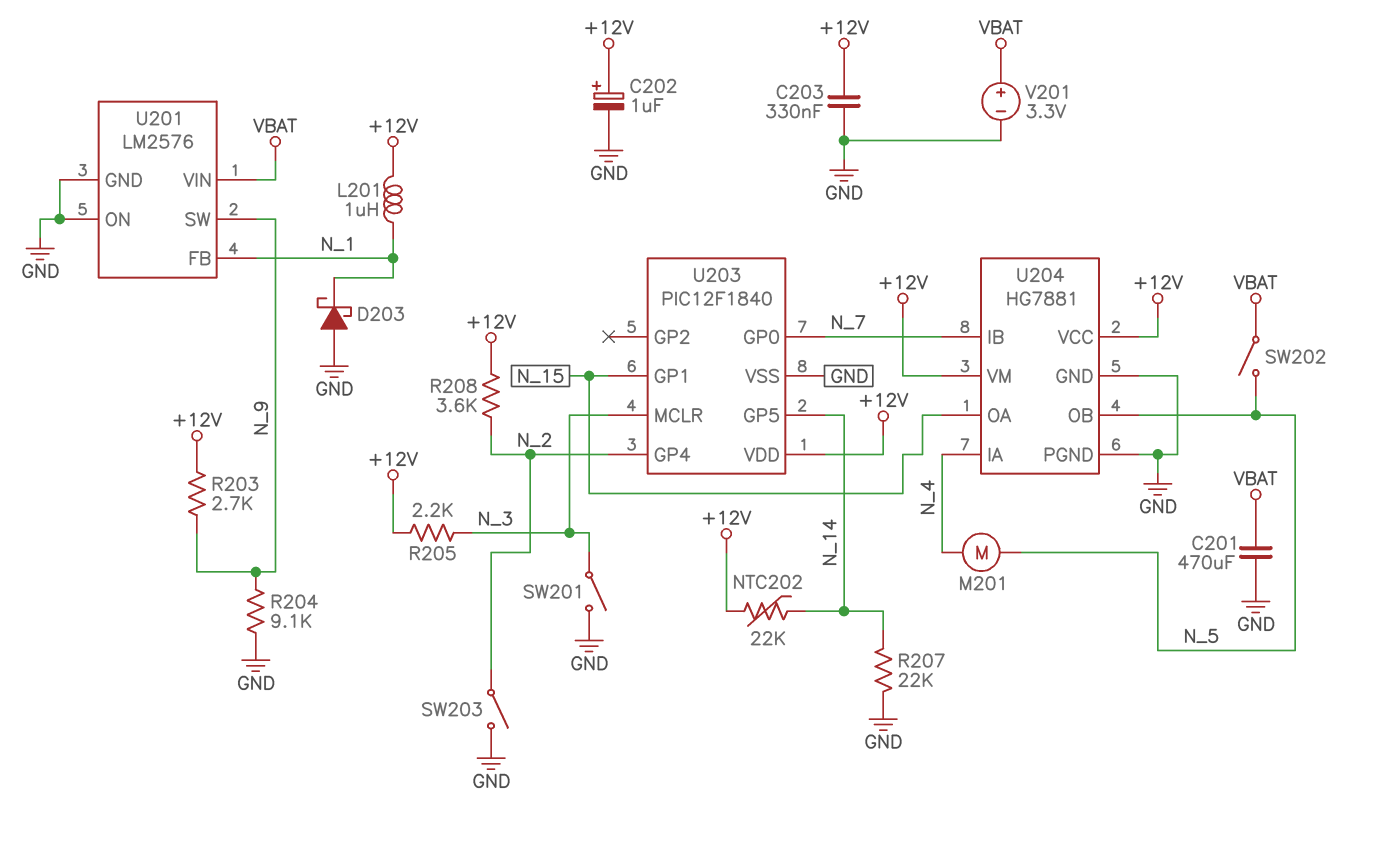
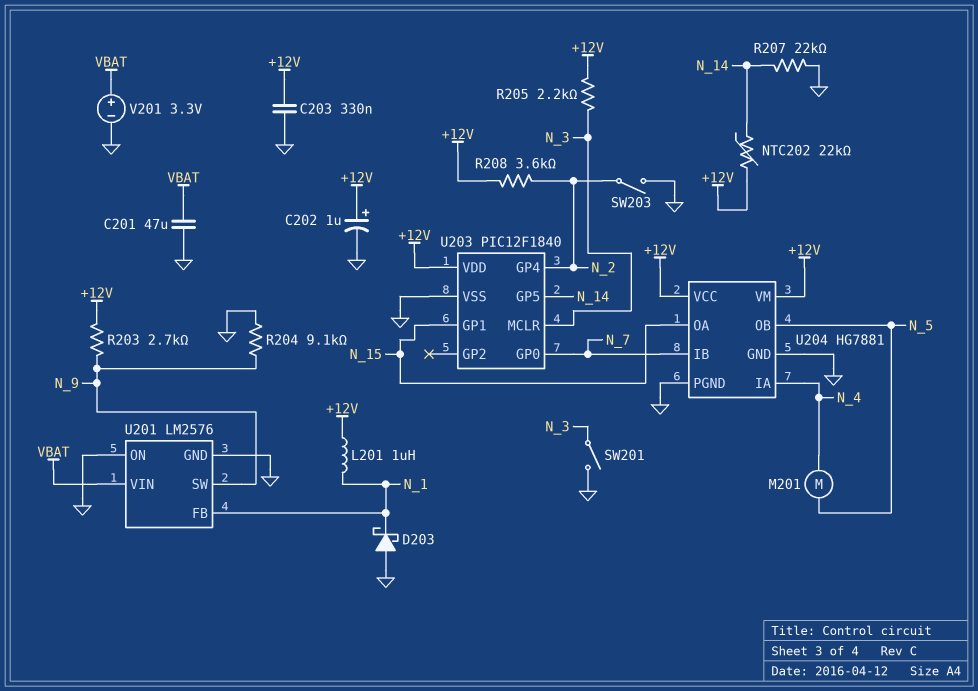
C201: 470uF (GND, VBAT) -> 47uF (GND, VBAT)
SW202: switch (N_5, VBAT) -> none

